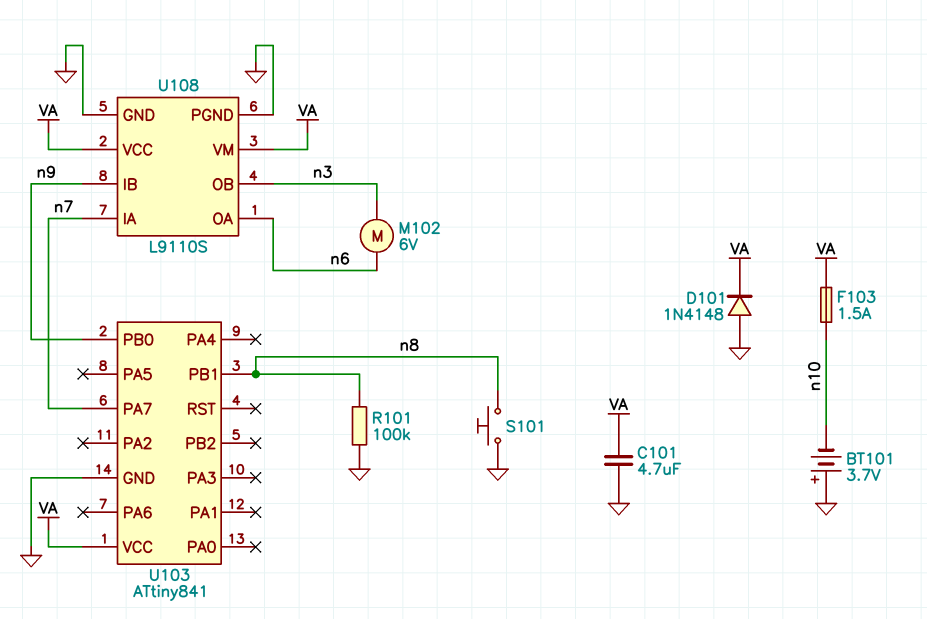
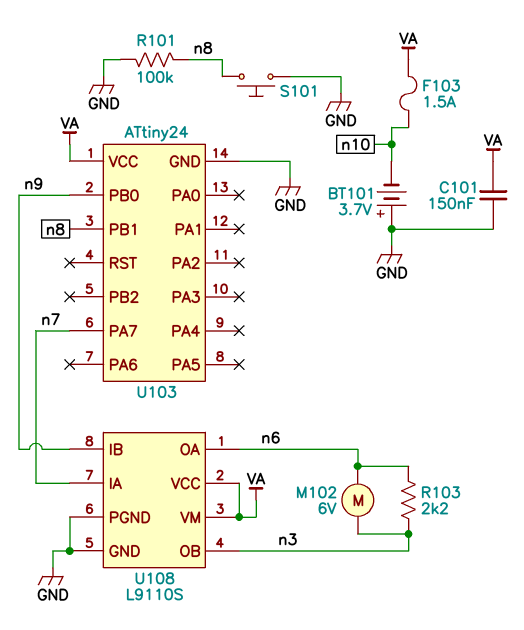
C101: 4.7uF (GND, VA) -> 150nF (GND, VA)
D101: diode 1N4148 (A GND, K VA) -> none
R103: none -> 2.2k (n3, n6)
U103: ATtiny841 -> ATtiny24

